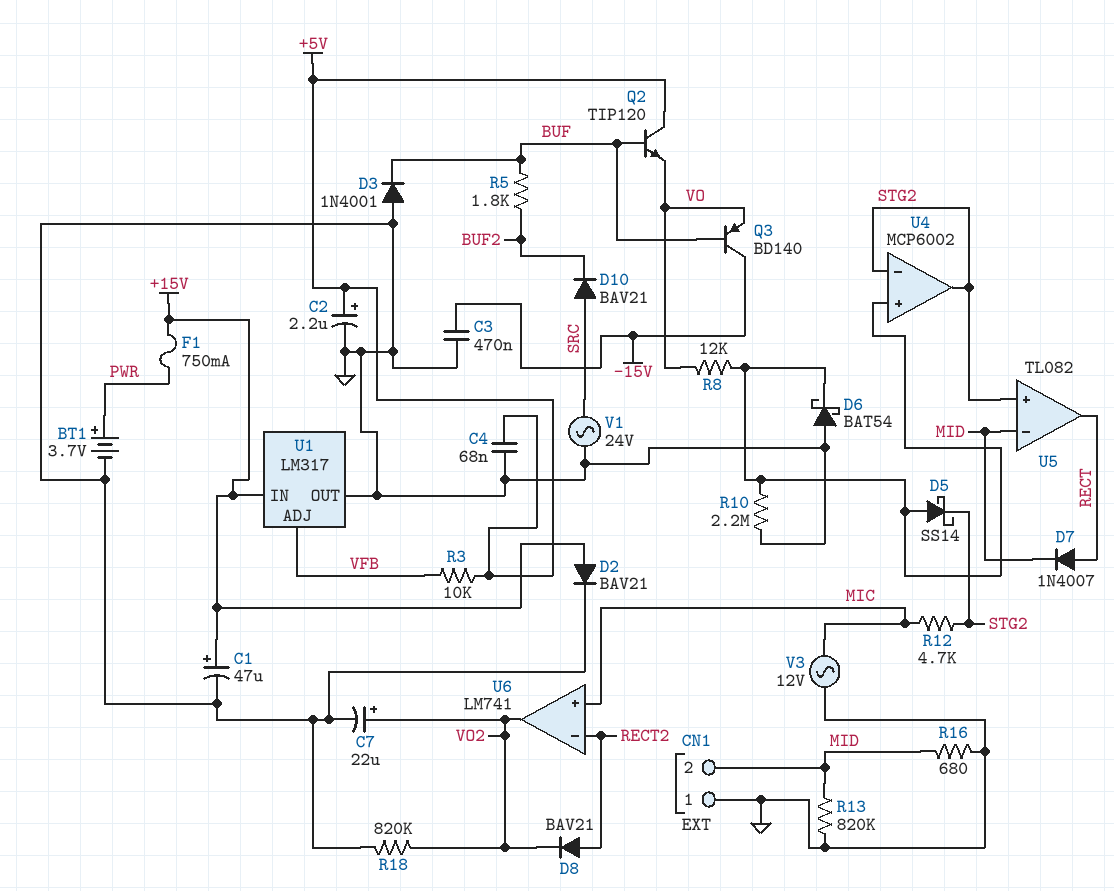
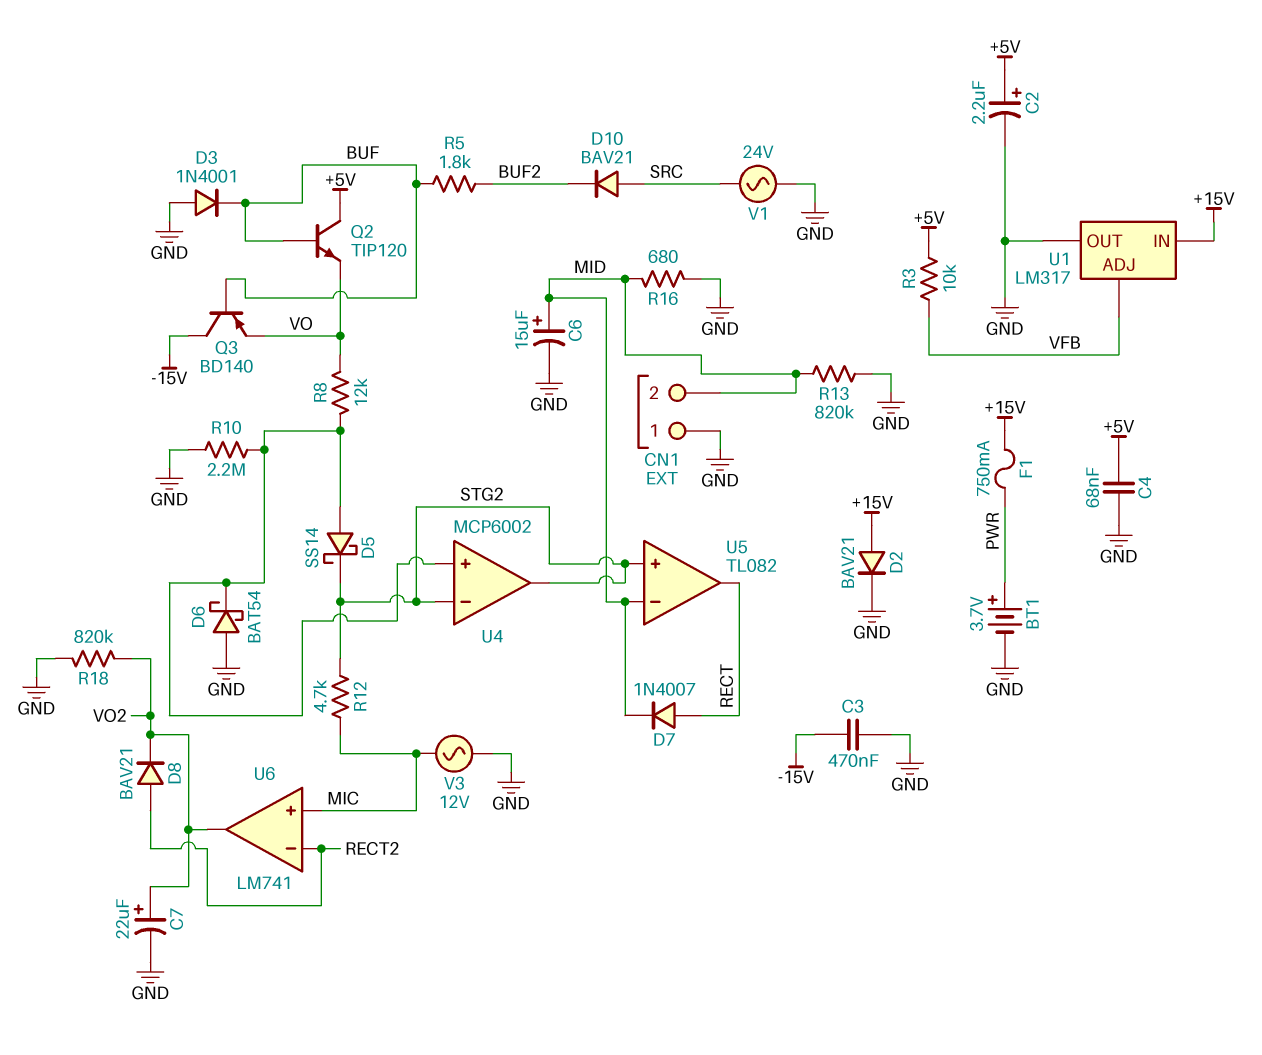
C1: 47uF (plus +15V, minus GND) -> none
C6: none -> 15uF (plus MID, minus GND)

